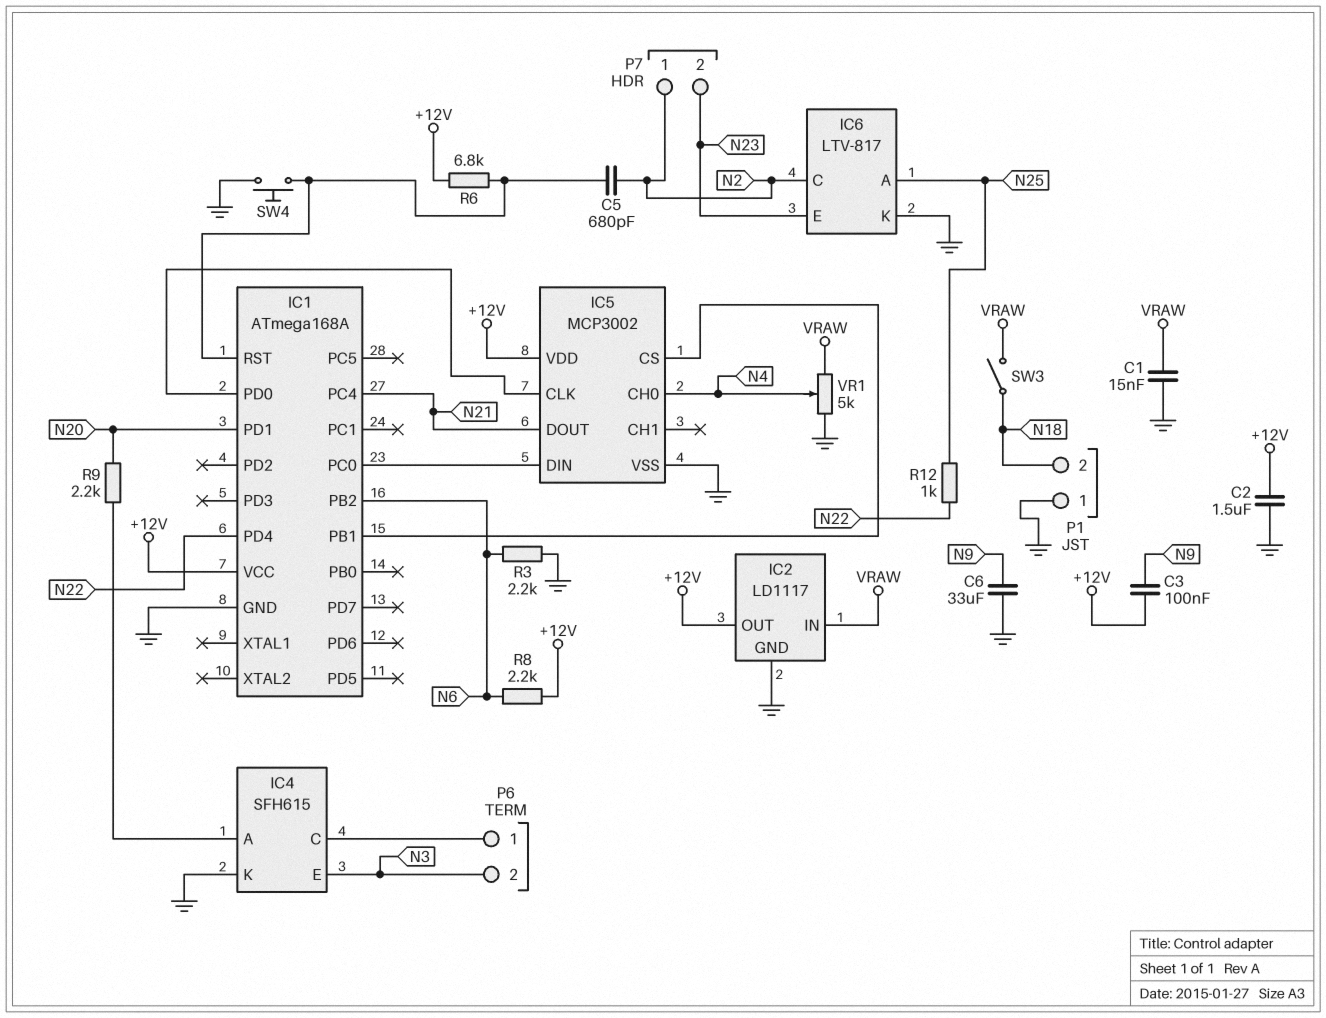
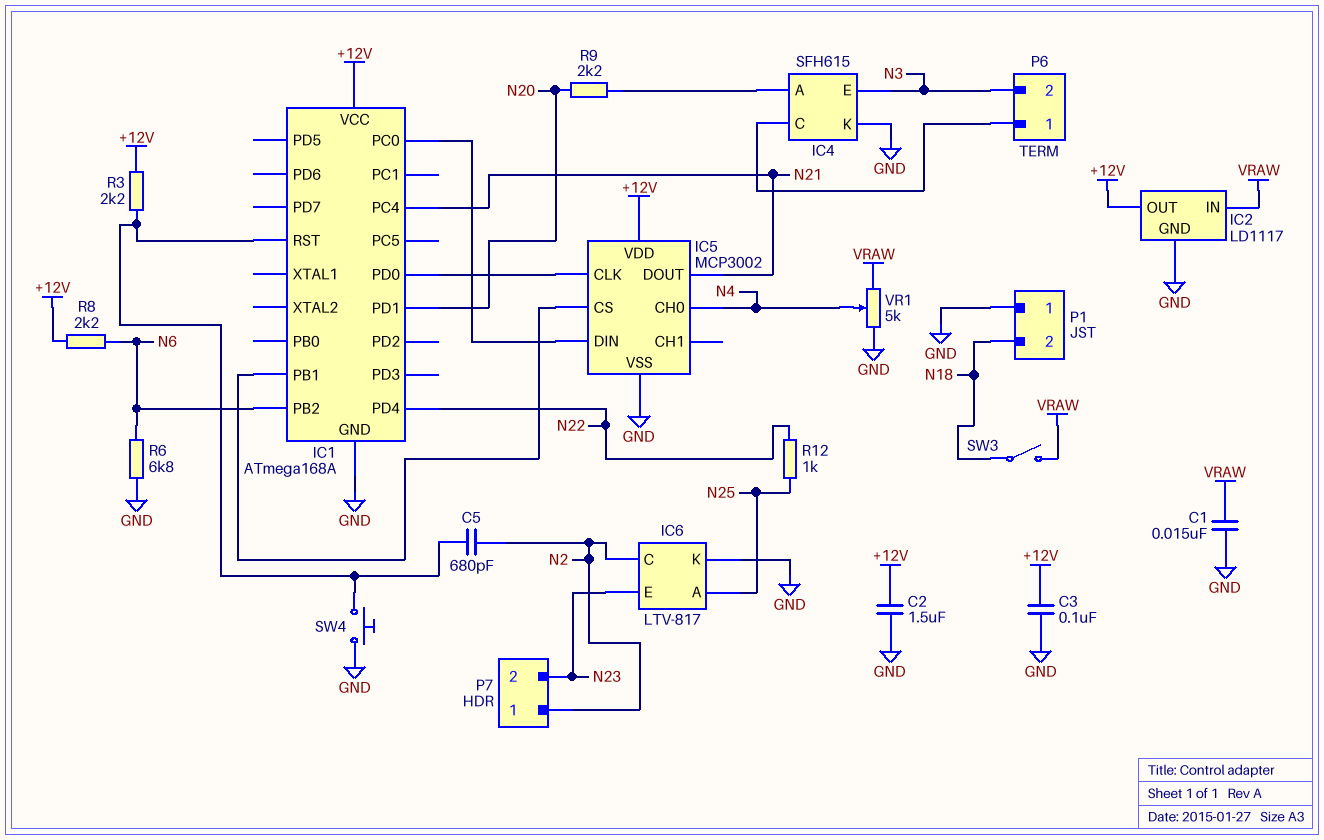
C3: 100nF (+12V, N9) -> 100nF (+12V, GND)
C6: 33uF (GND, N9) -> none
R3: 2.2k (GND, N6) -> 2.2k (+12V, IC1/RST)
R6: 6.8k (+12V, IC1/RST) -> 6.8k (GND, N6)

